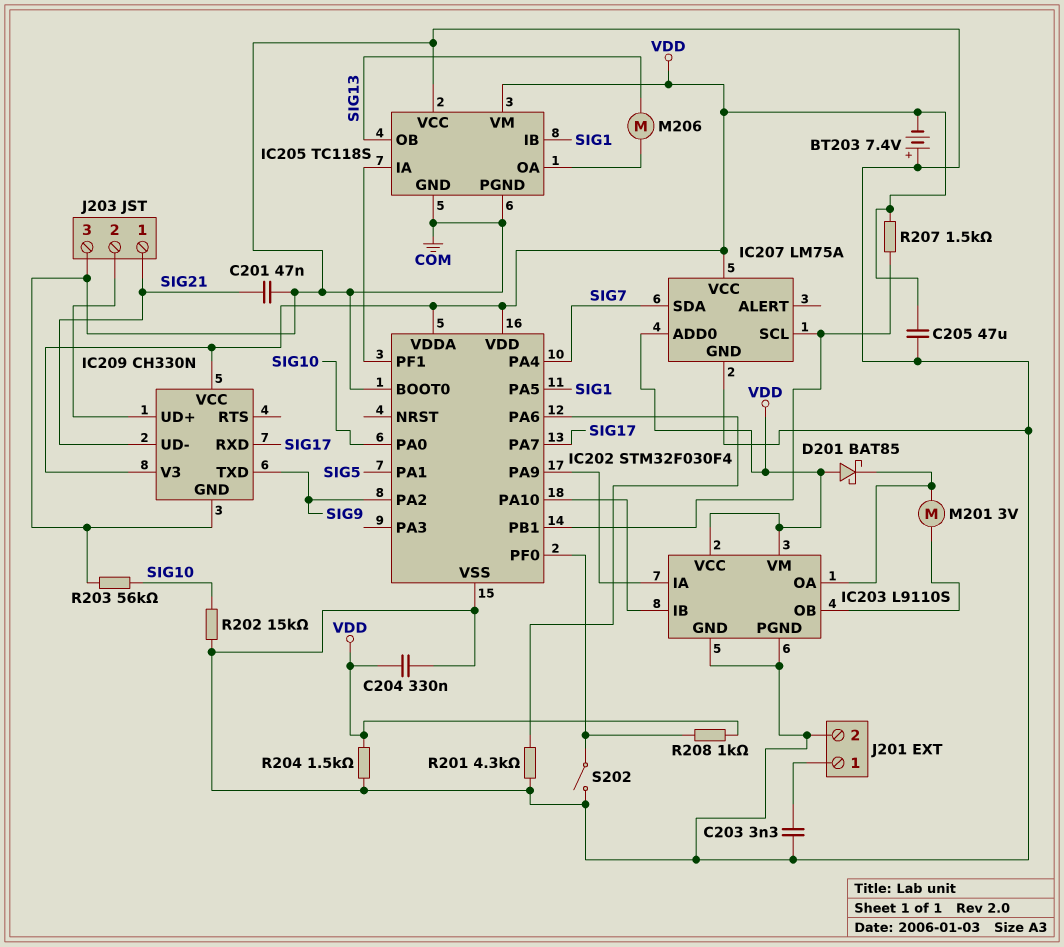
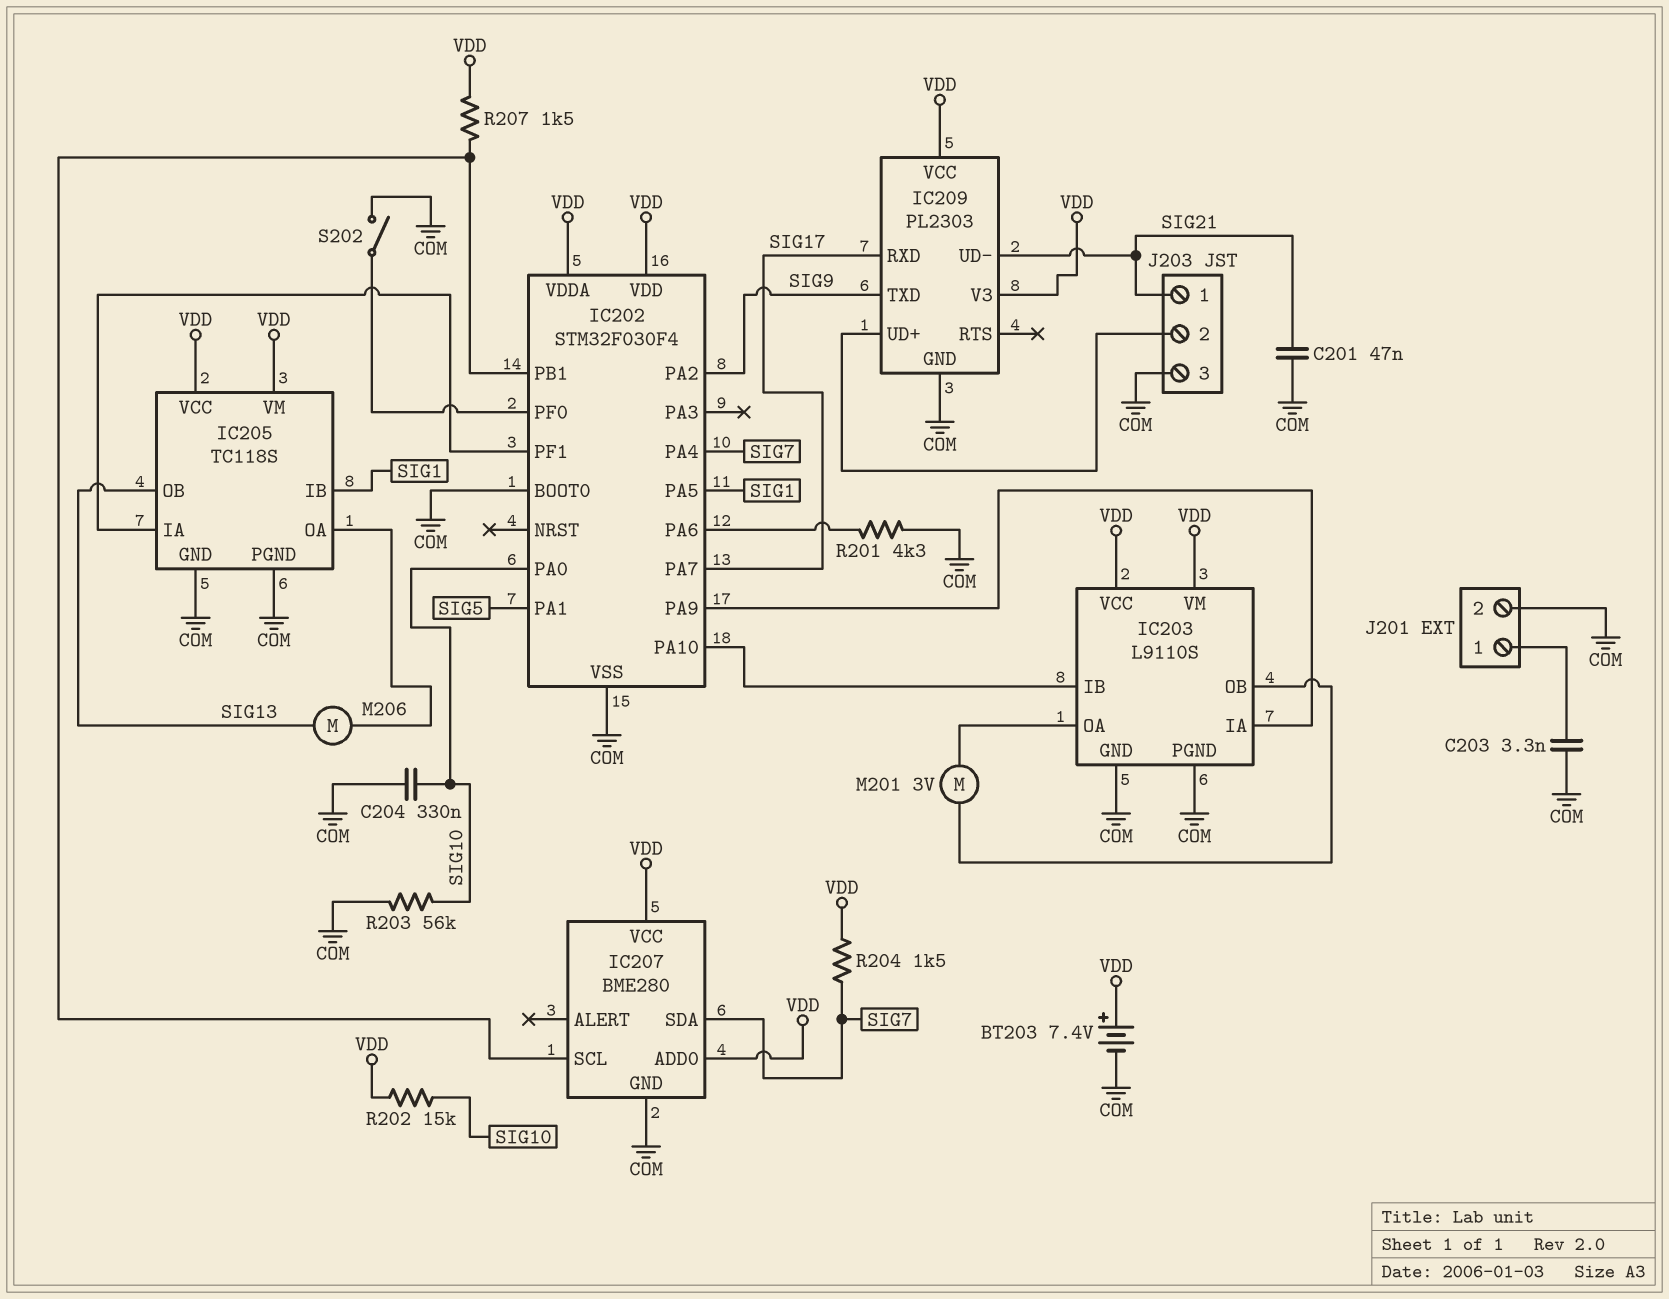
BT203: 7.4V (plus COM, minus VDD) -> 7.4V (plus VDD, minus COM)
C204: 330nF (COM, VDD) -> 330nF (COM, SIG10)
C205: 47uF (COM, VDD) -> none
D201: schottky BAT85 (A VDD, K IC203/OA) -> none
IC205 pin VCC: COM -> VDD
IC207: LM75A -> BME280
IC209: CH330N -> PL2303
R202: 15k (COM, SIG10) -> 15k (SIG10, VDD)
R204: 1.5k (COM, VDD) -> 1.5k (SIG7, VDD)
R208: 1k (IC202/PF0, VDD) -> none

